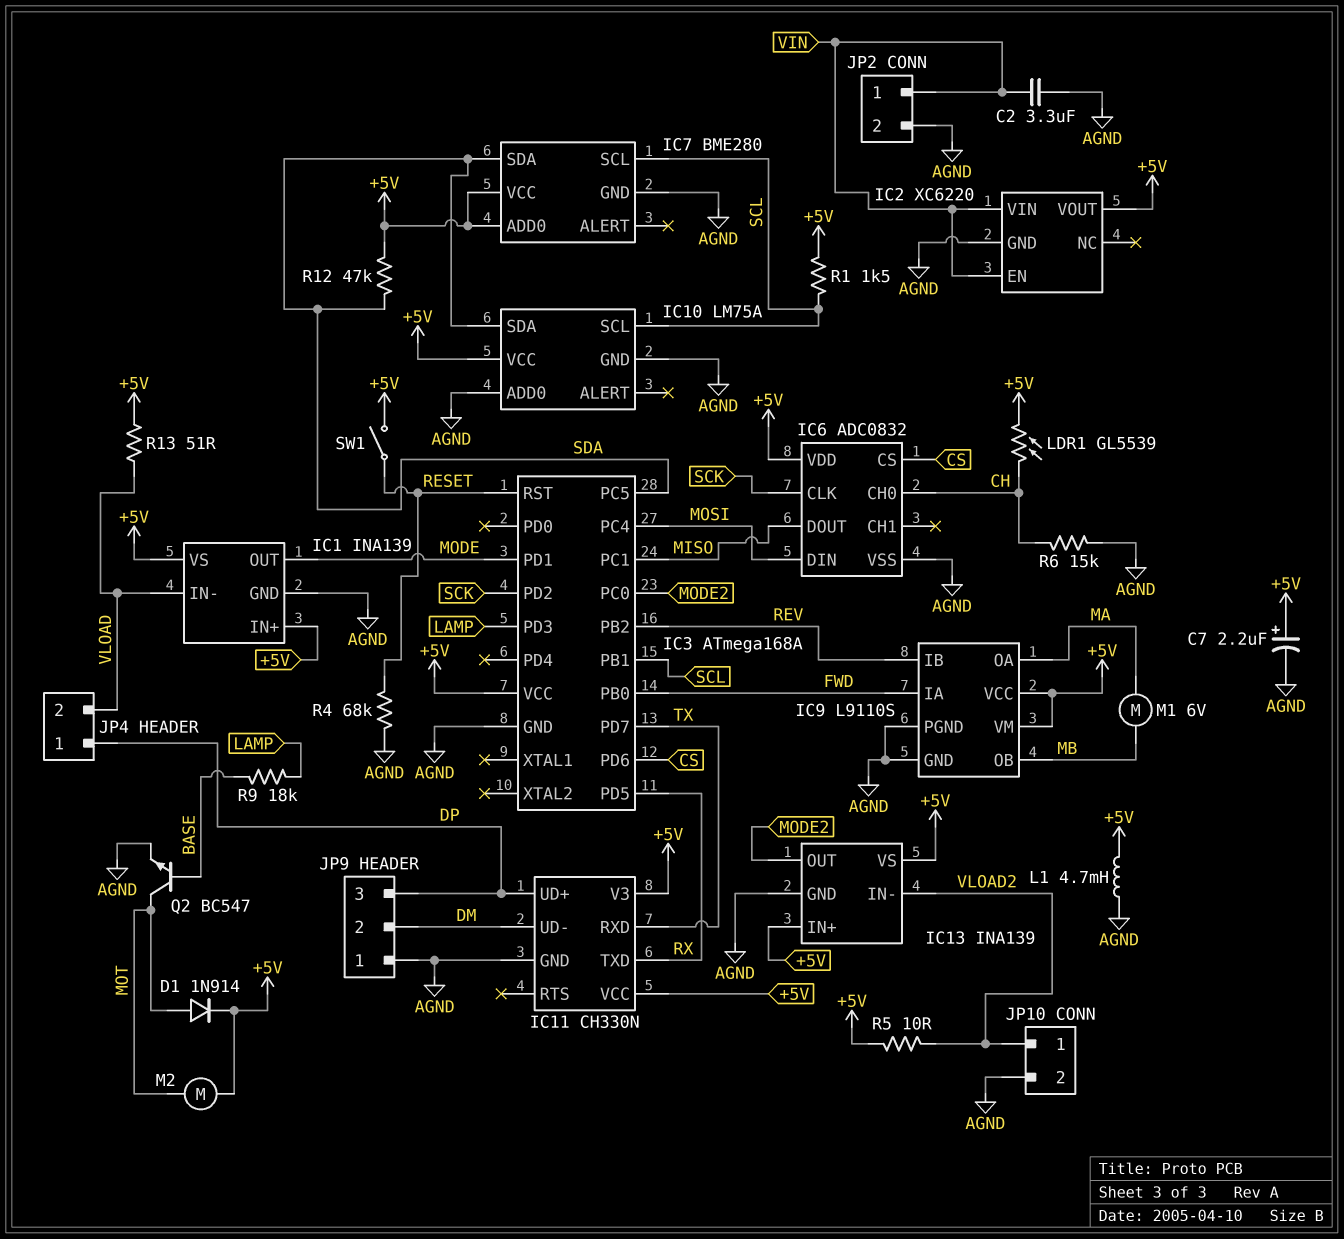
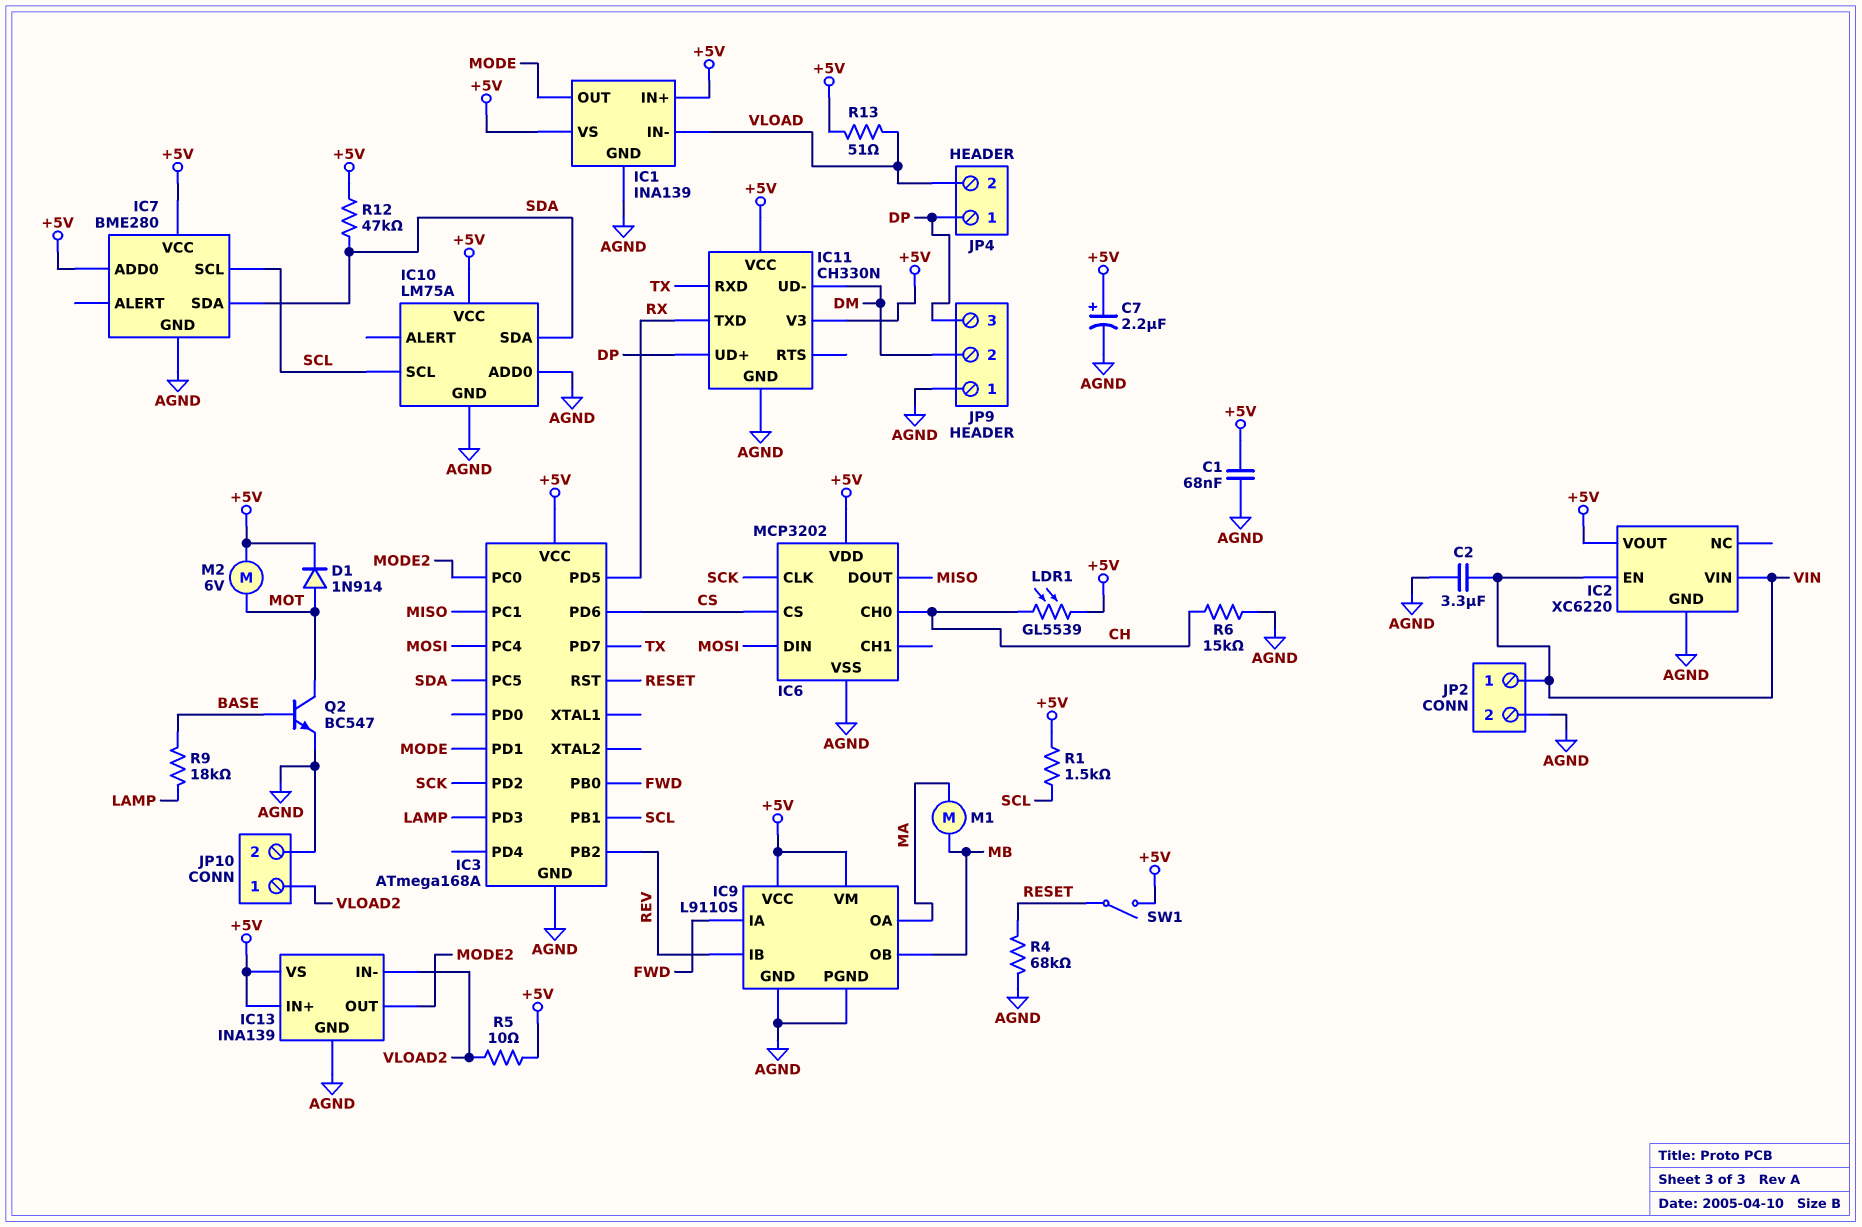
C1: none -> 68nF (+5V, AGND)
IC6: ADC0832 -> MCP3202
L1: 4.7mH (+5V, AGND) -> none
M1: motor 6V (MA, MB) -> motor (MA, MB)
M2: motor (+5V, MOT) -> motor 6V (+5V, MOT)

